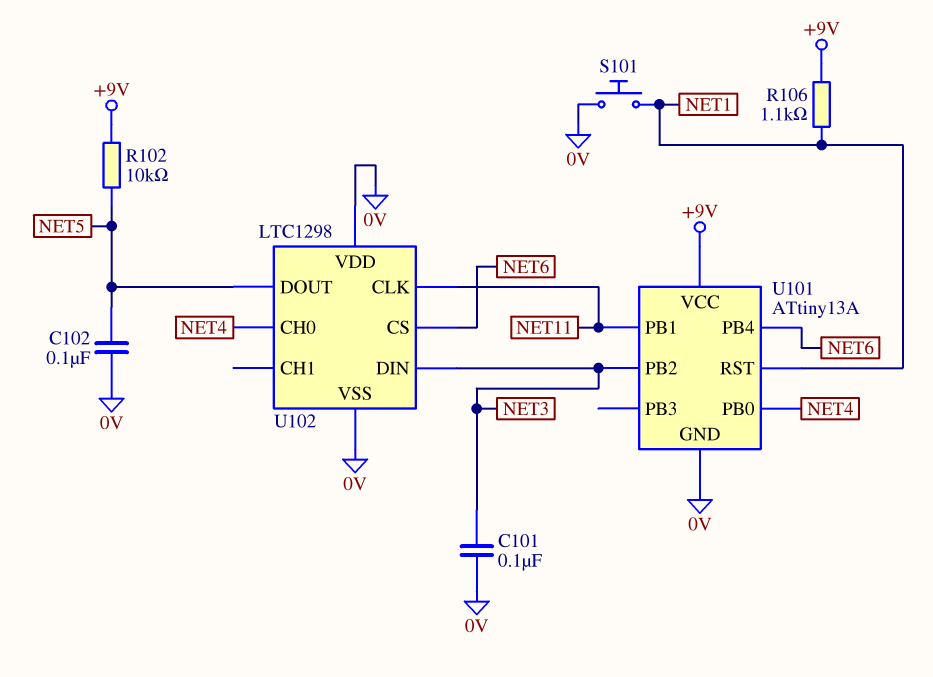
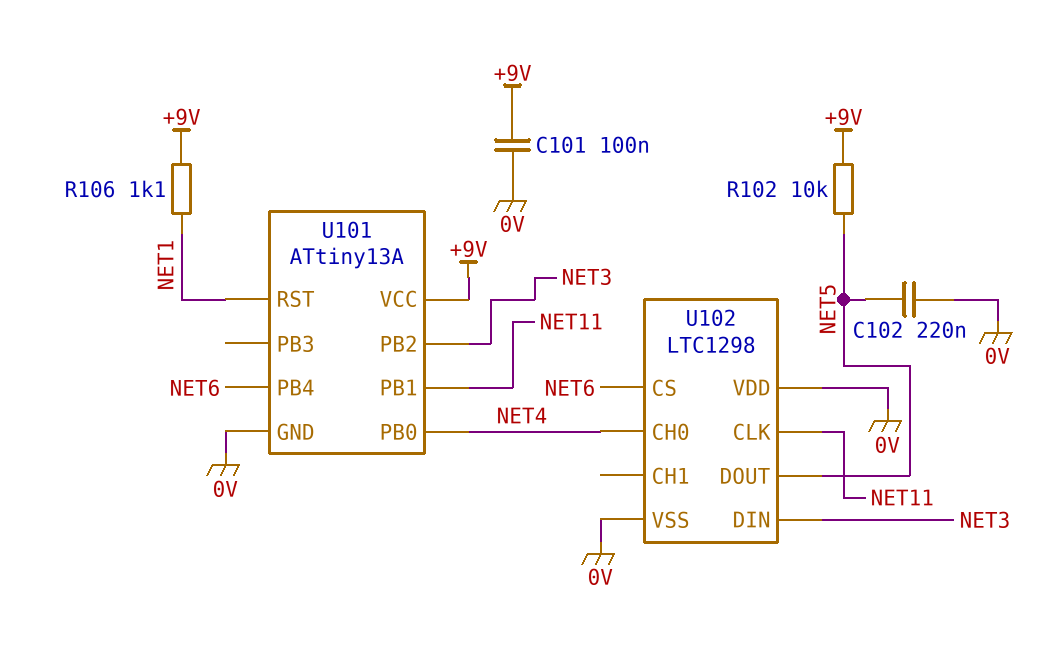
C101: 100nF (0V, NET3) -> 100nF (+9V, 0V)
C102: 100nF (0V, NET5) -> 220nF (0V, NET5)
S101: button (0V, NET1) -> none

